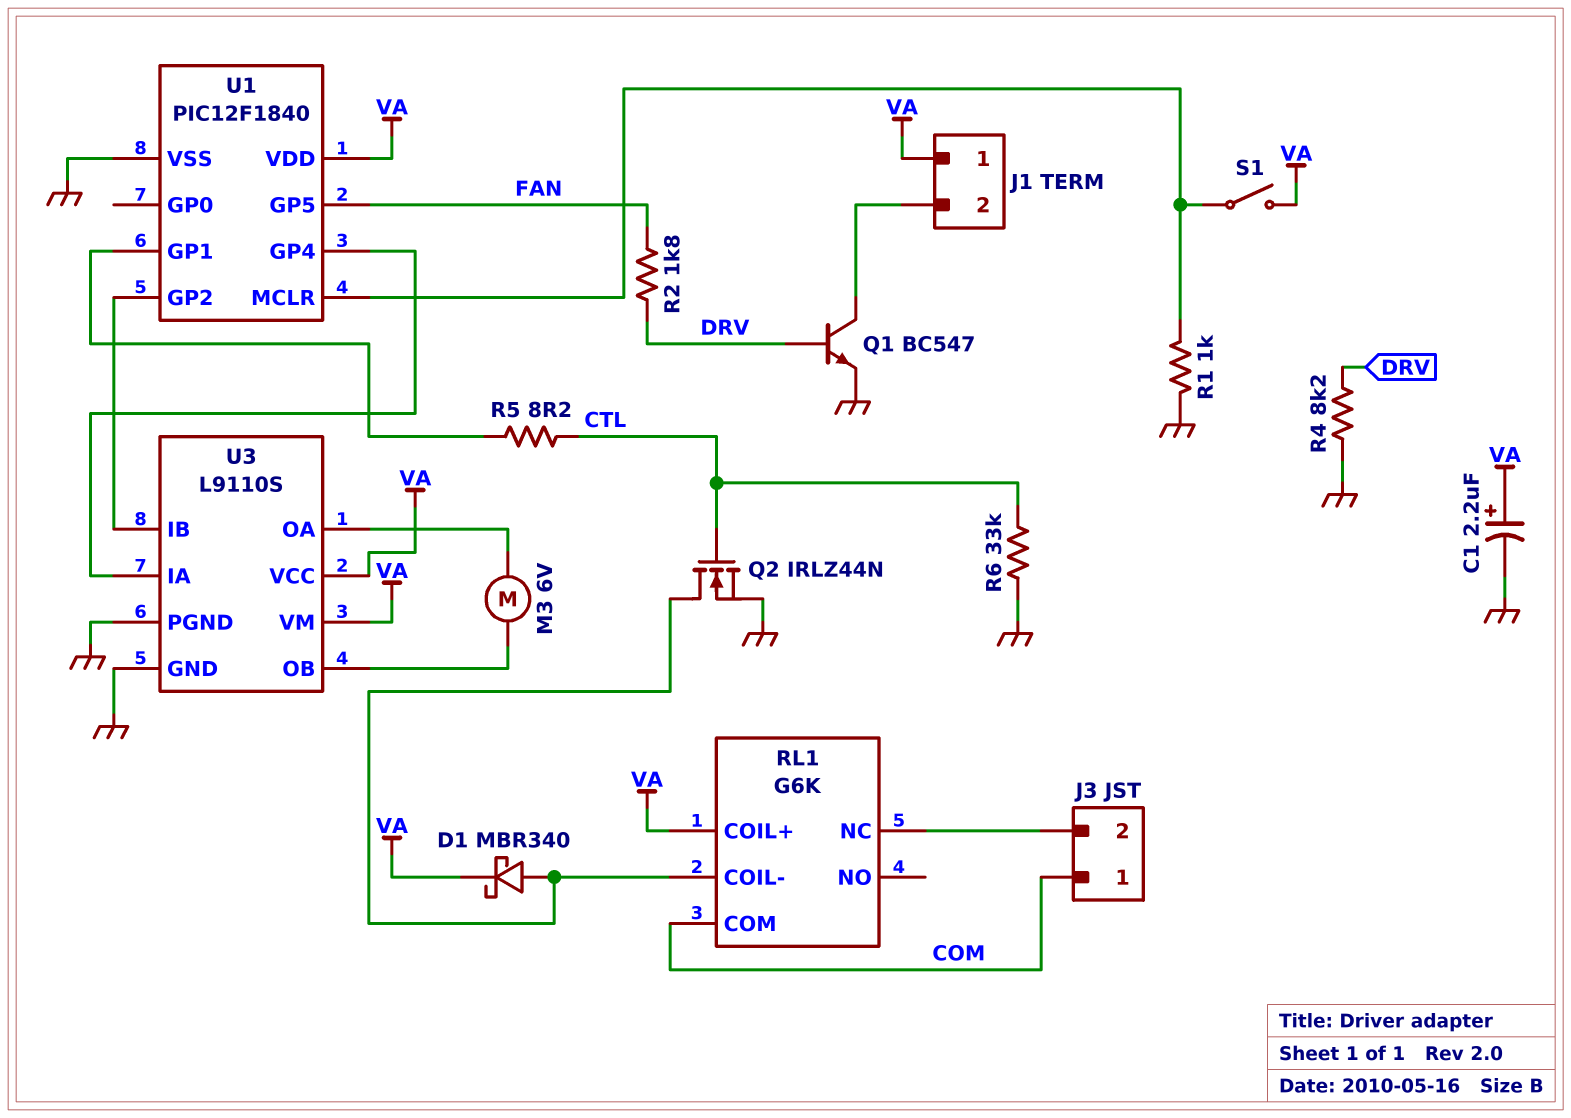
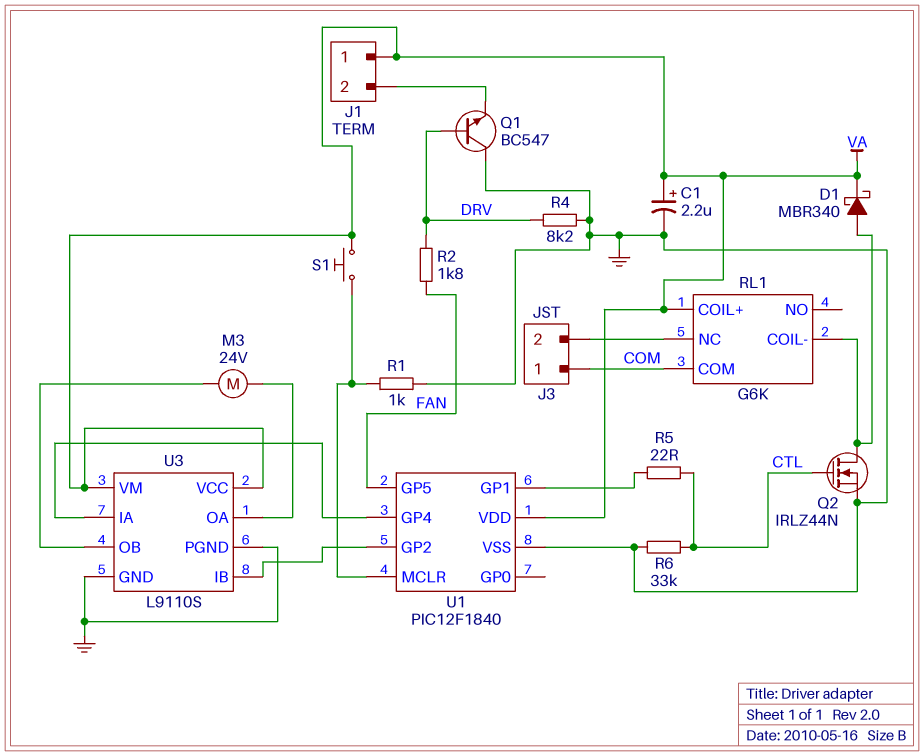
M3: motor 6V (U3/OA, U3/OB) -> motor 24V (U3/OA, U3/OB)
Q1: NPN BC547 (B DRV, C J1/2, E GND) -> NPN BC547 (B DRV, C GND, E J1/2)
R5: 8.2 (CTL, U1/GP1) -> 22 (CTL, U1/GP1)
S1: switch (U1/MCLR, VA) -> button (U1/MCLR, VA)

